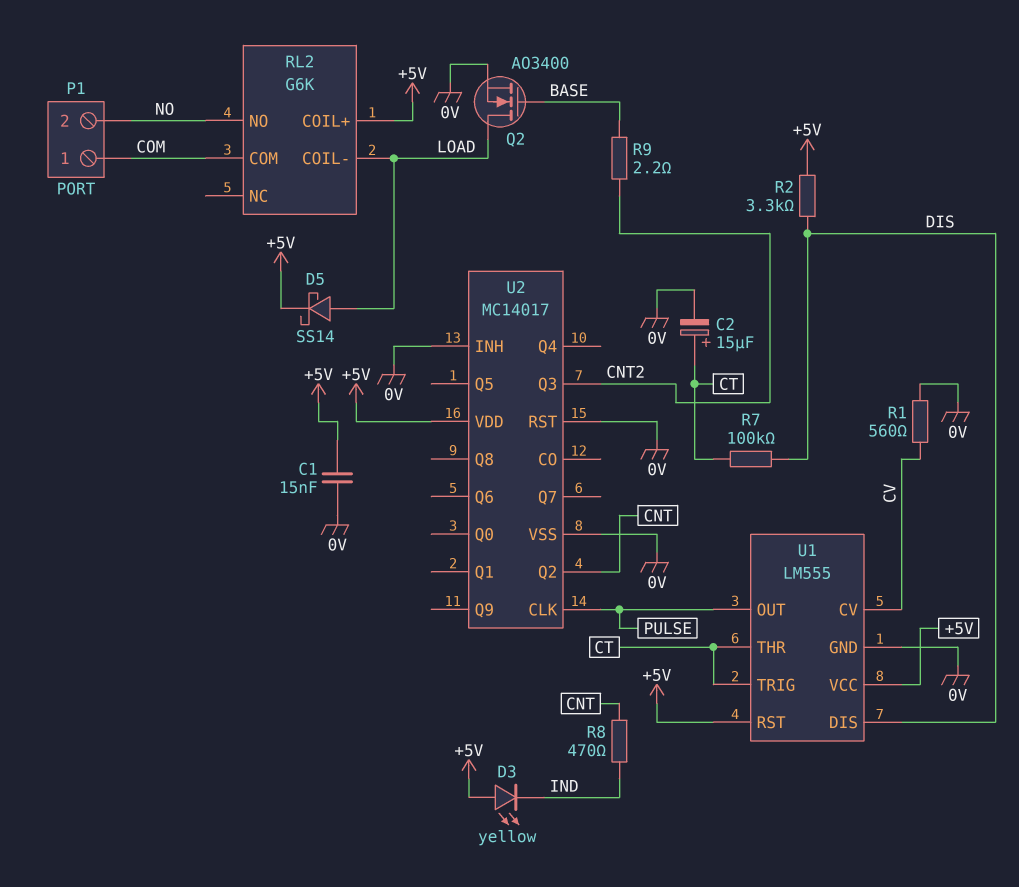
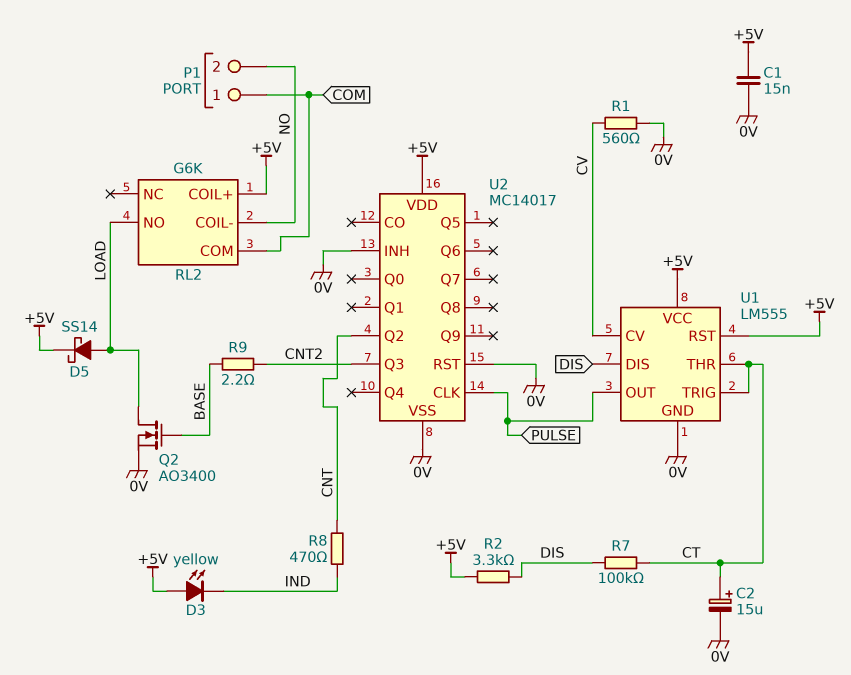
RL2 pin COIL-: LOAD -> NO
RL2 pin NO: NO -> LOAD

